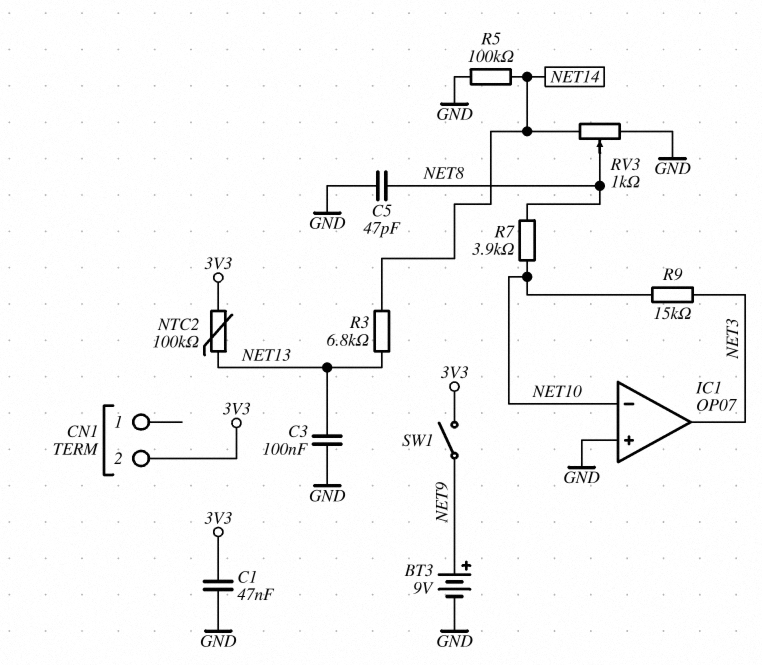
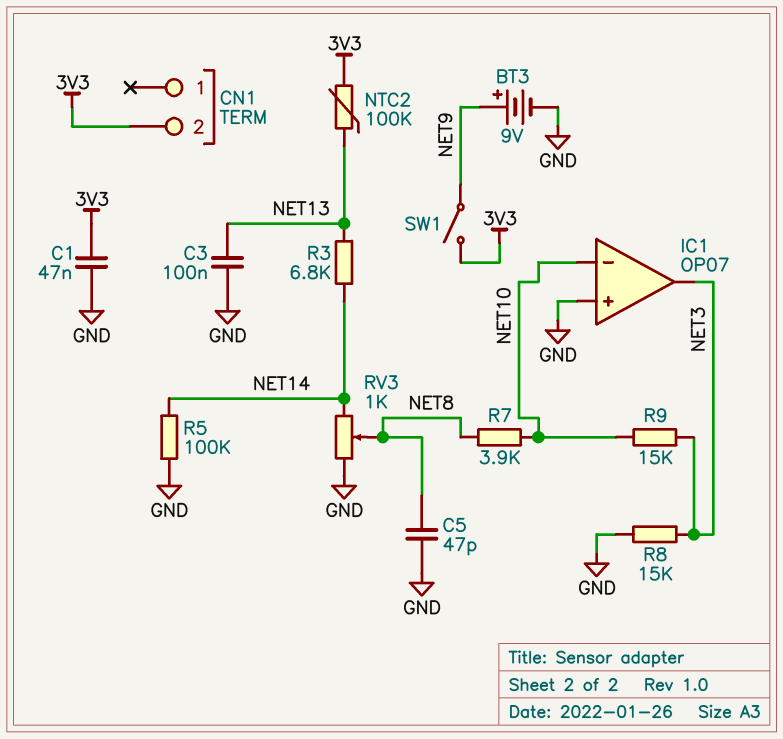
R8: none -> 15k (GND, NET3)

